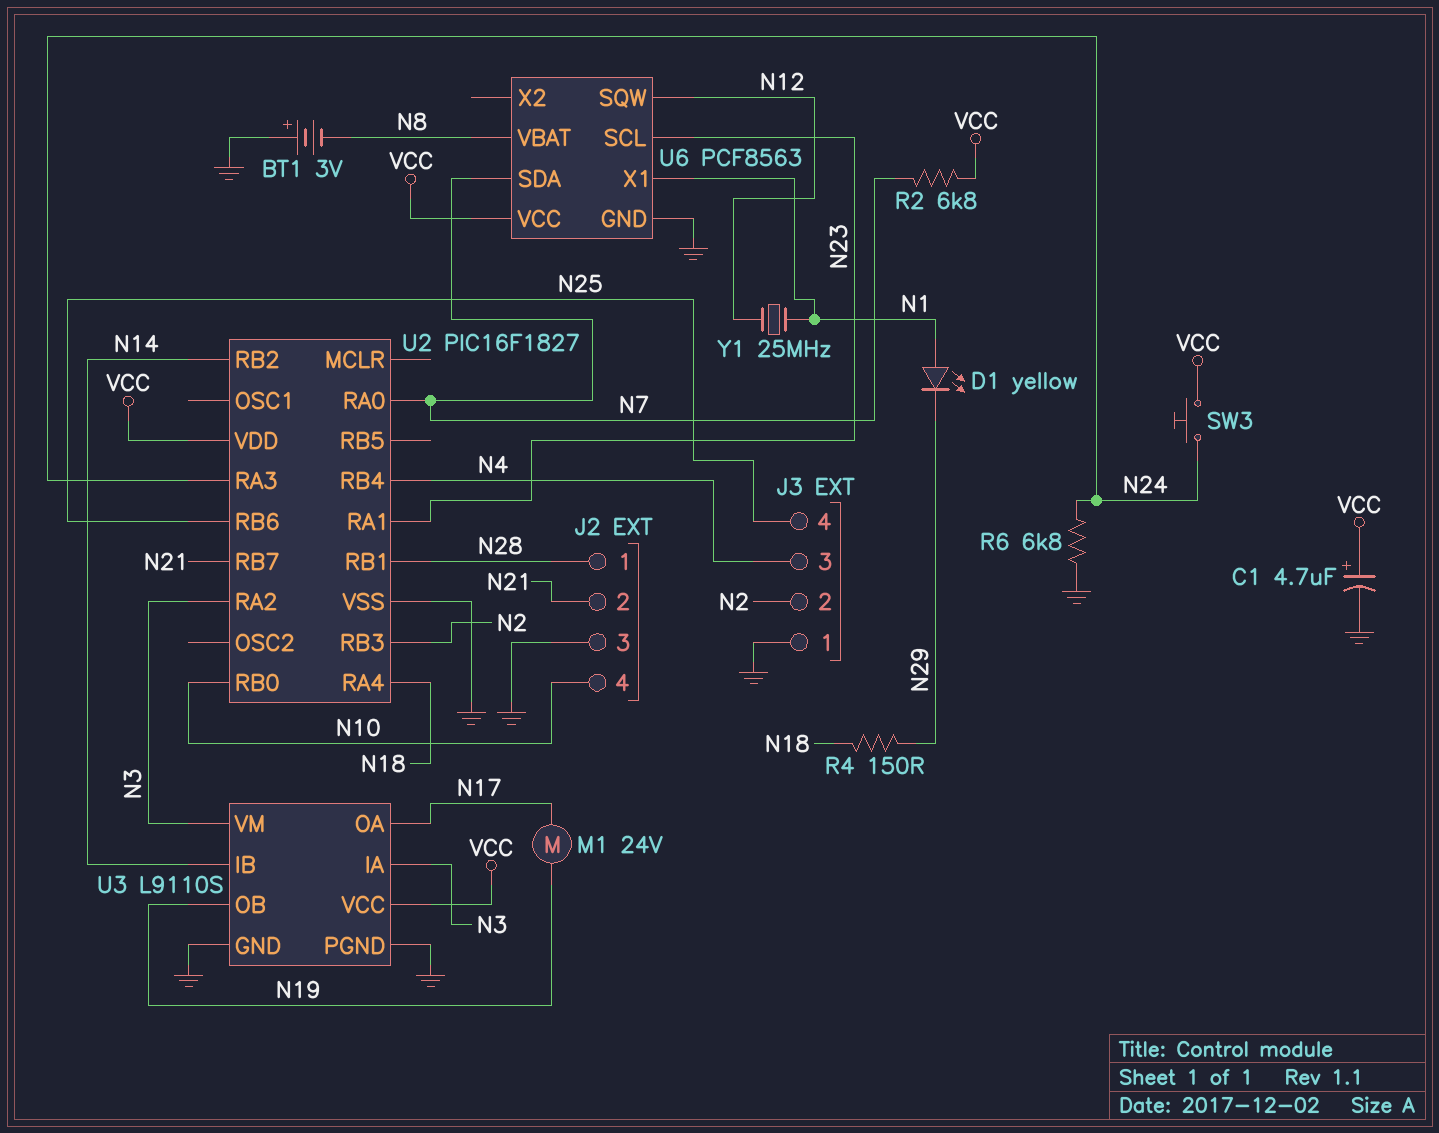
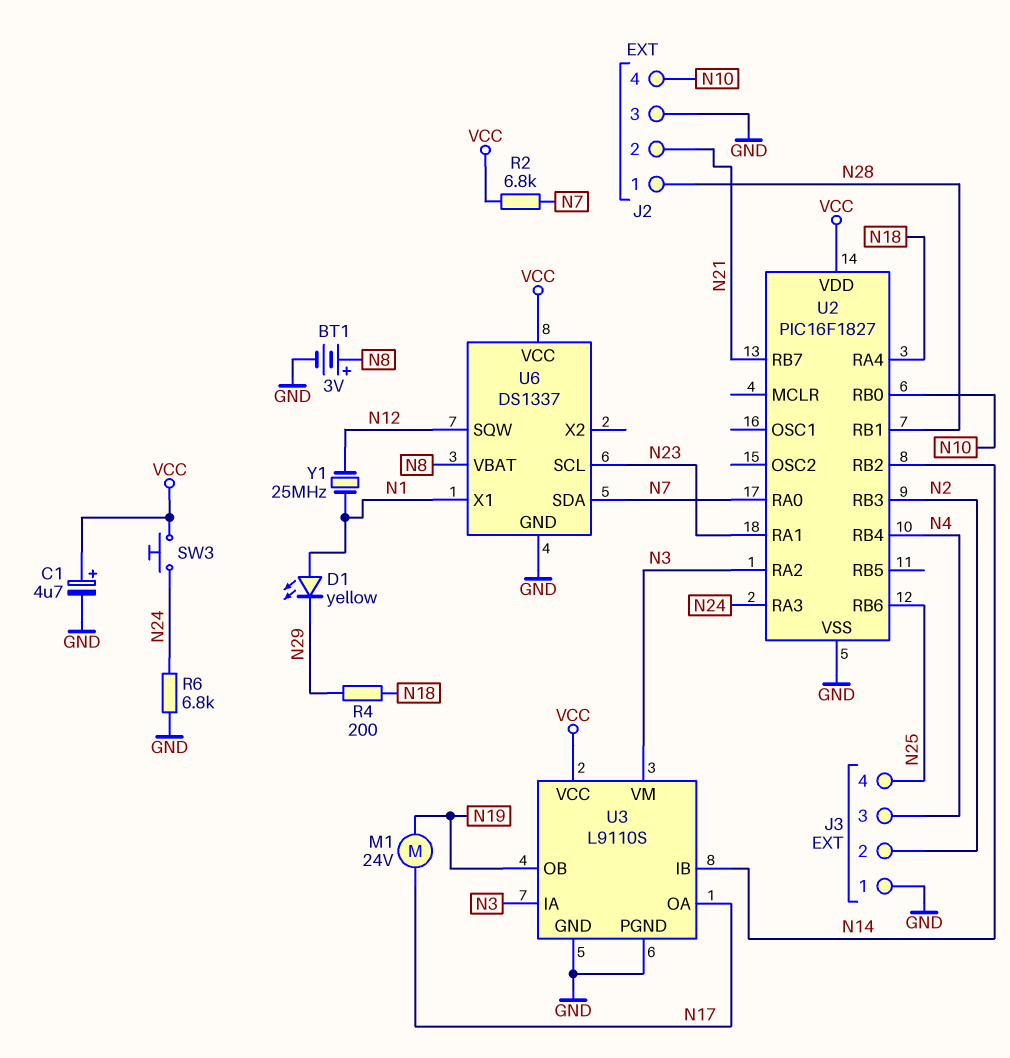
BT1: 3V (plus GND, minus N8) -> 3V (plus N8, minus GND)
R4: 150 (N18, N29) -> 200 (N18, N29)
U6: PCF8563 -> DS1337

